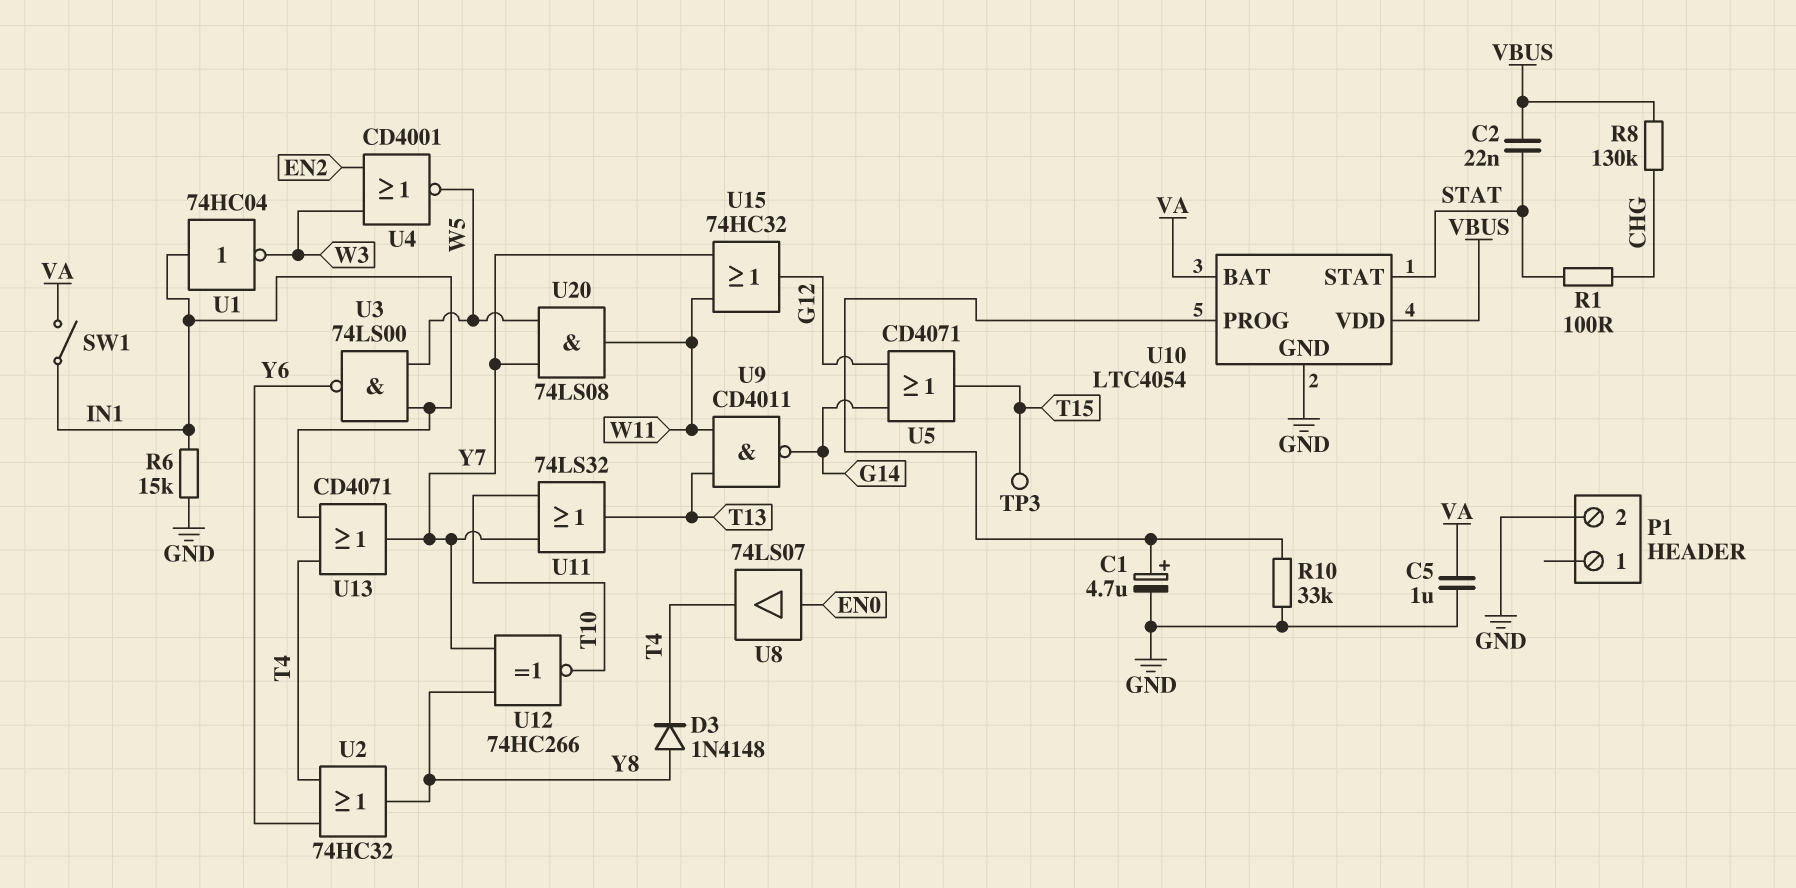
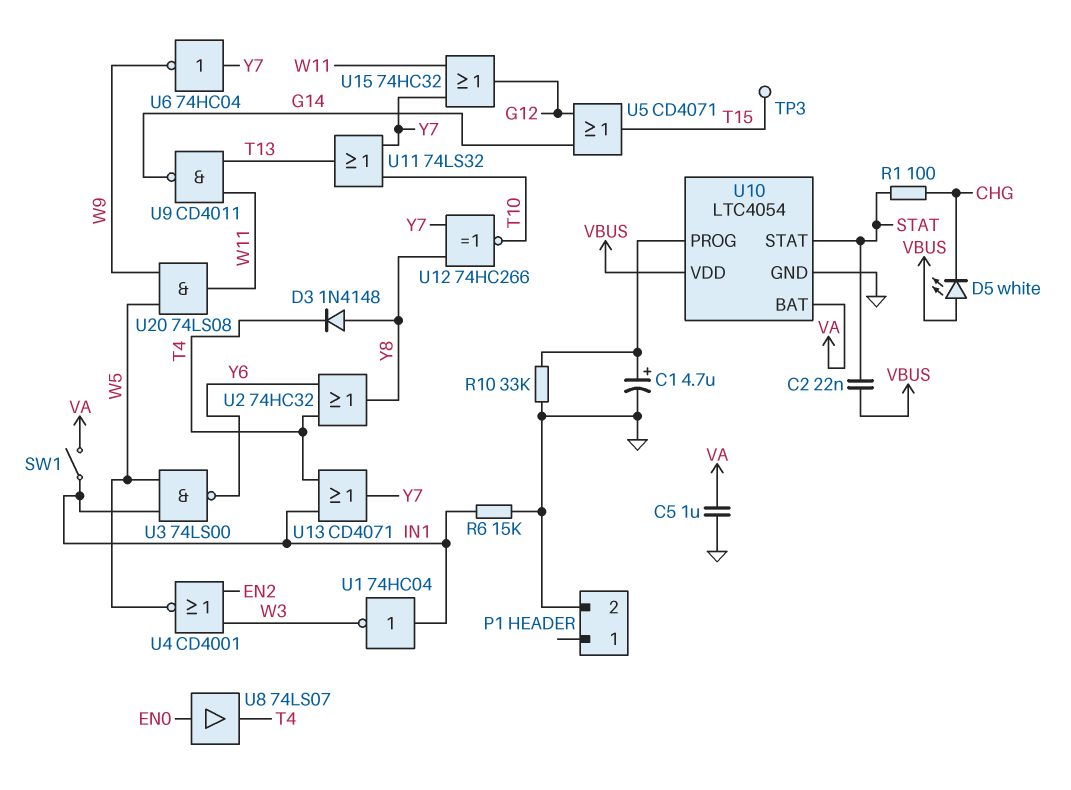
D5: none -> LED white (A VBUS, K CHG)
R8: 130k (CHG, VBUS) -> none
U6: none -> NOT 74HC04 (in Y7, out W9)
U20: AND 74LS08 (in W5, in Y7, out W11) -> AND 74LS08 (in W5, in W9, out W11)

